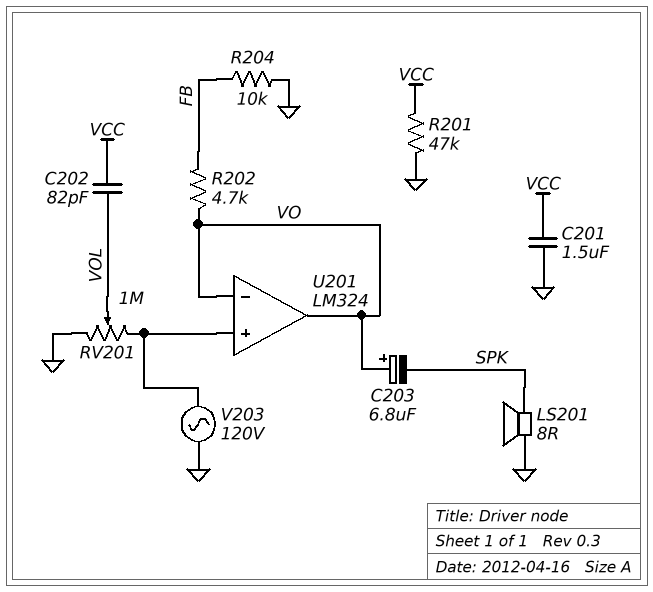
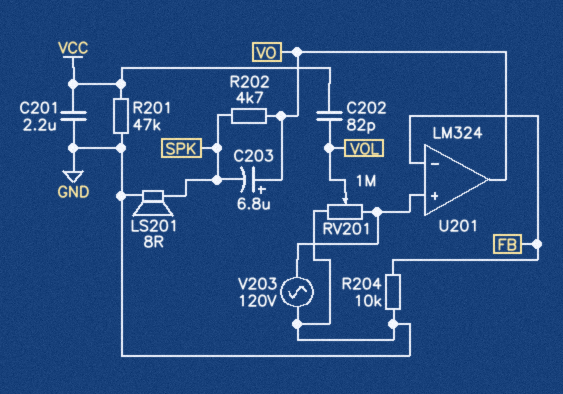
C201: 1.5uF (GND, VCC) -> 2.2uF (GND, VCC)
R202: 4.7k (FB, VO) -> 4.7k (SPK, VO)
U201 pin in-: VO -> FB

